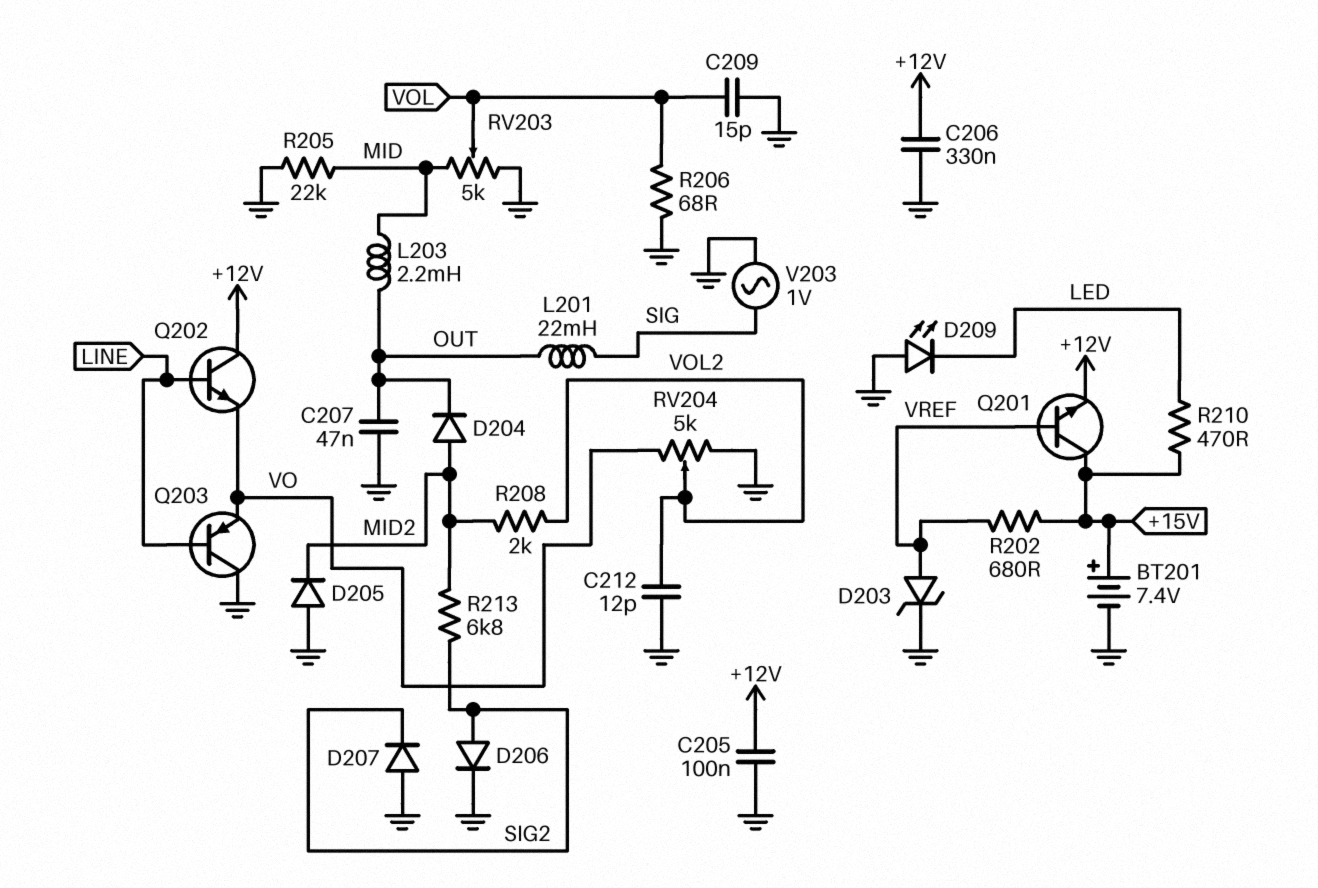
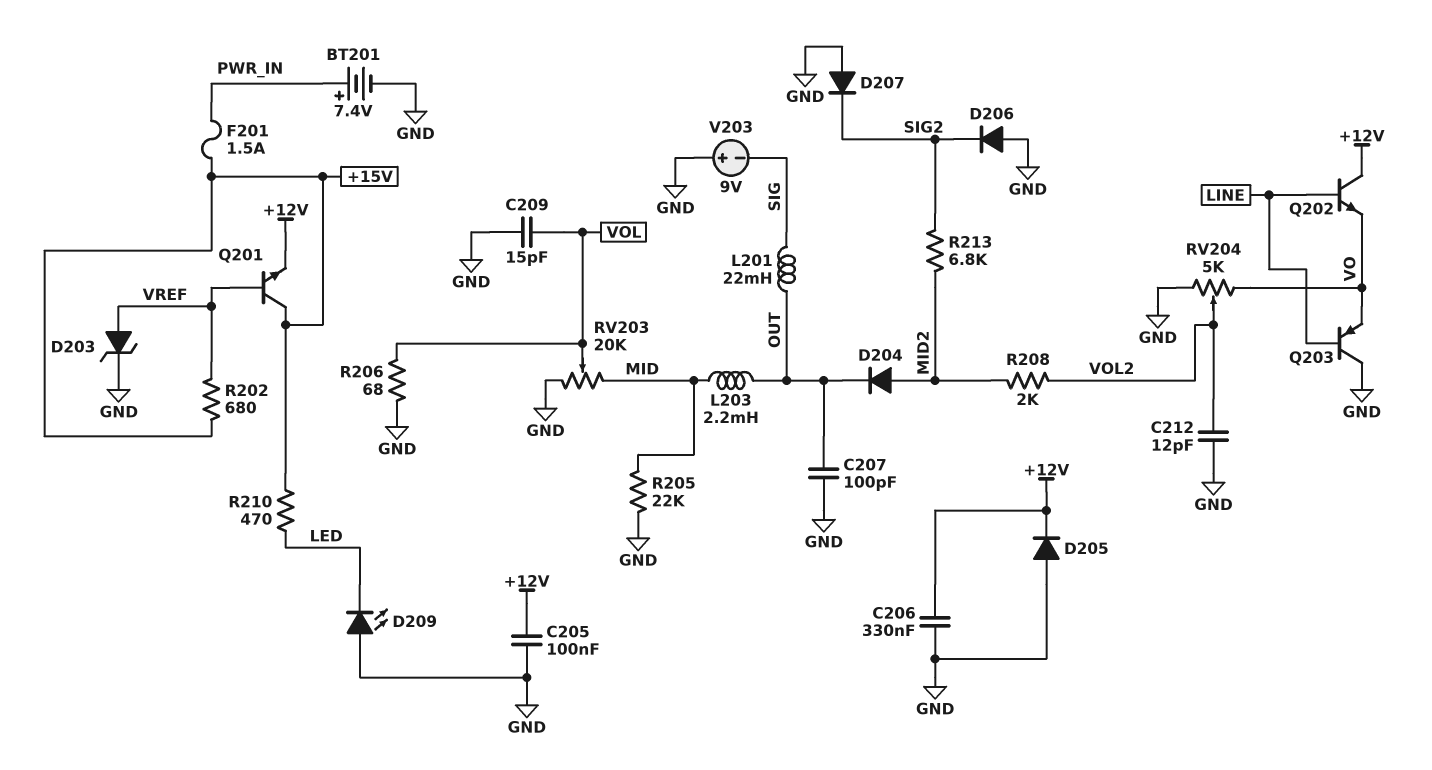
BT201: 7.4V (plus +15V, minus GND) -> 7.4V (plus PWR_IN, minus GND)
C207: 47nF (GND, OUT) -> 100pF (GND, OUT)
D205: diode (A GND, K MID2) -> diode (A GND, K +12V)
D206: diode (A SIG2, K GND) -> diode (A GND, K SIG2)
F201: none -> 1.5A (+15V, PWR_IN)
RV203: 5k (GND, MID, wiper VOL) -> 20k (GND, MID, wiper VOL)
V203: AC 1V (GND, SIG) -> 9V (plus GND, minus SIG)

